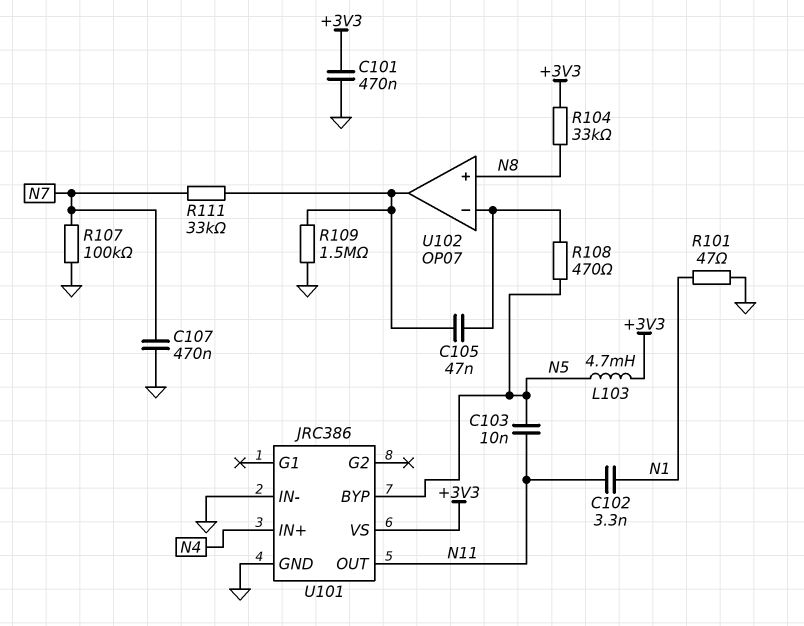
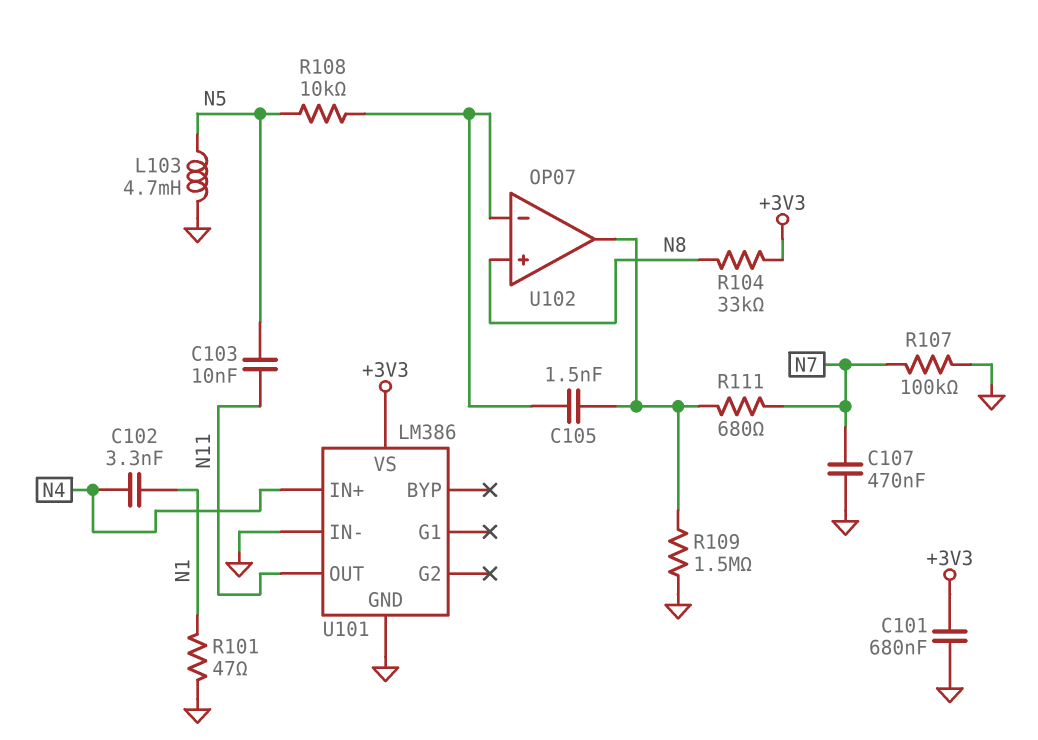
C101: 470nF (+3V3, GND) -> 680nF (+3V3, GND)
C102: 3.3nF (N1, N11) -> 3.3nF (N1, N4)
C105: 47nF (U102/in-, U102/out) -> 1.5nF (U102/in-, U102/out)
L103: 4.7mH (+3V3, N5) -> 4.7mH (GND, N5)
R108: 470 (N5, U102/in-) -> 10k (N5, U102/in-)
R111: 33k (N7, U102/out) -> 680 (N7, U102/out)
U101: JRC386 -> LM386
U101 pin BYP: N5 -> none

